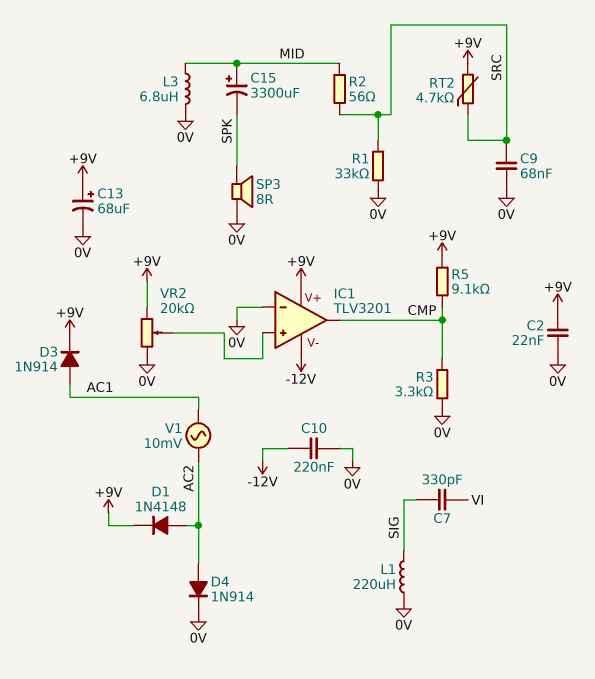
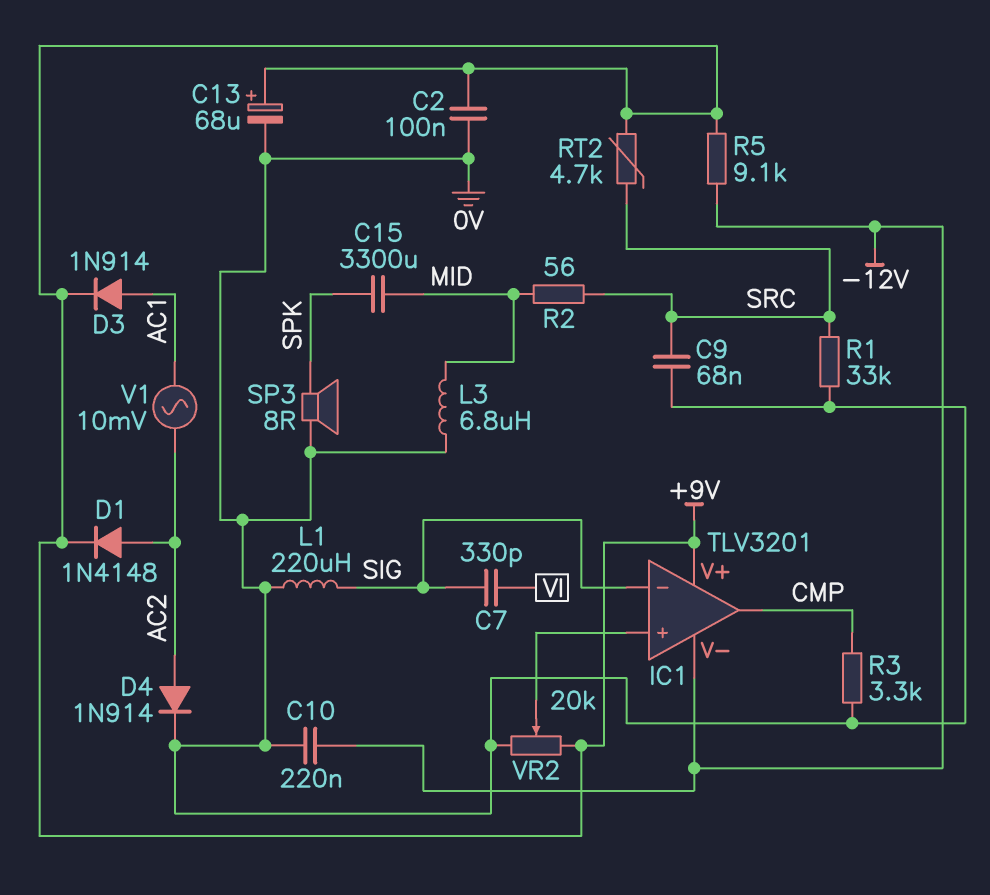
C2: 22nF (+9V, 0V) -> 100nF (+9V, 0V)
C15: 3300uF (plus MID, minus SPK) -> 3300uF (MID, SPK)
IC1 pin in-: 0V -> SIG
R5: 9.1k (+9V, CMP) -> 9.1k (+9V, -12V)

